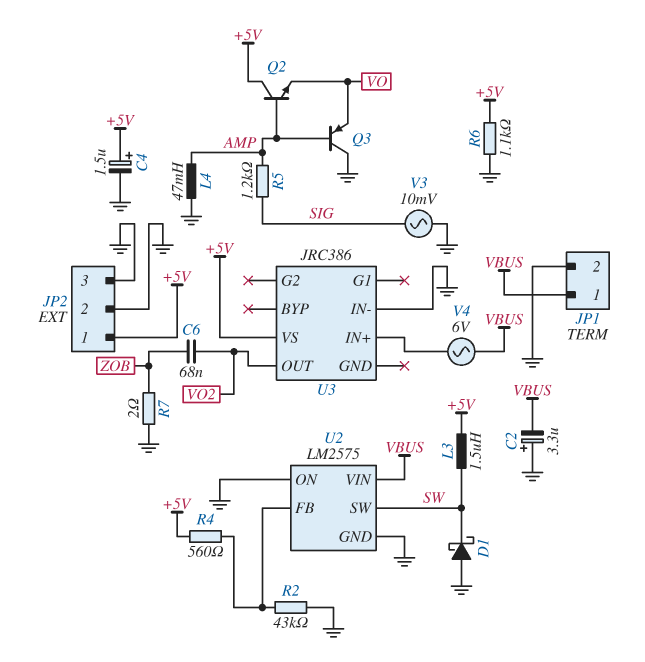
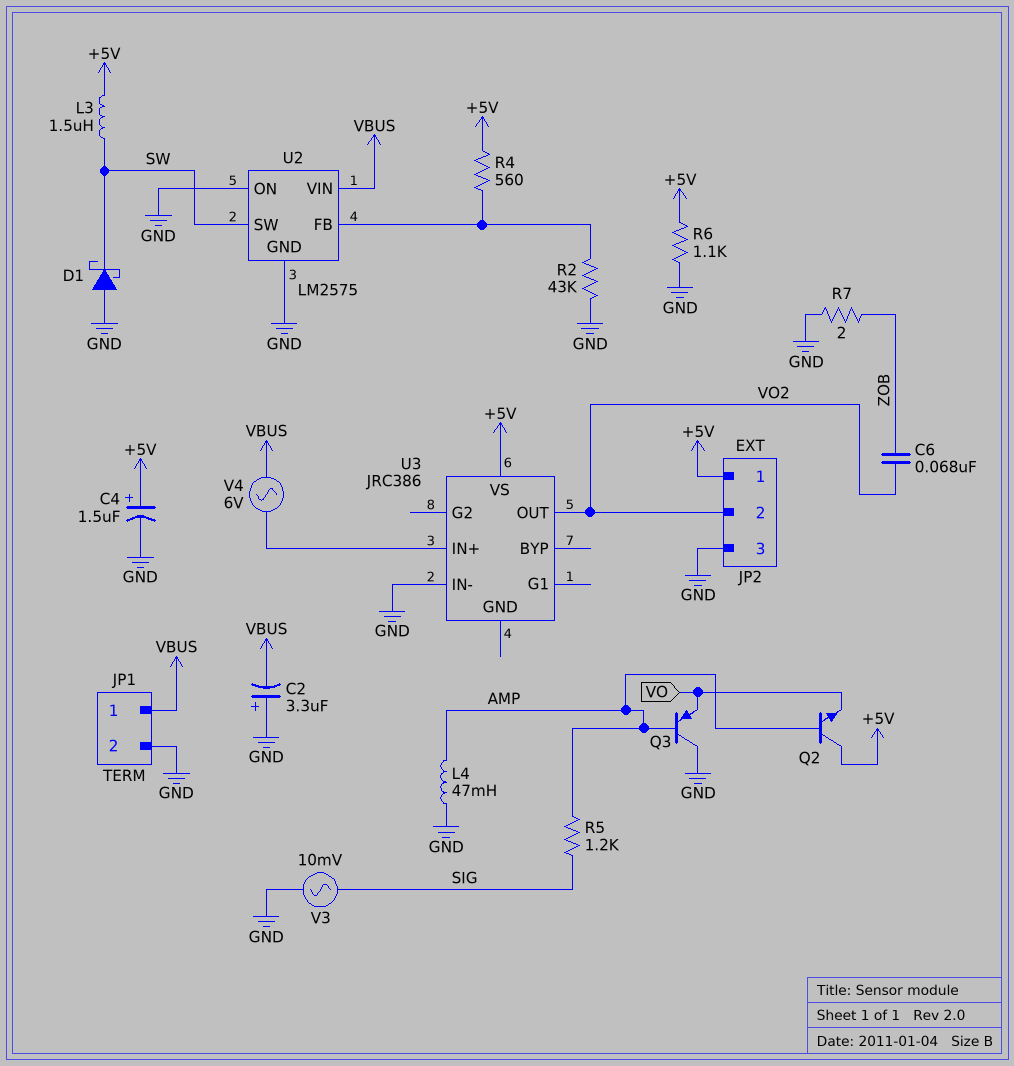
JP2 pin 2: GND -> VO2

